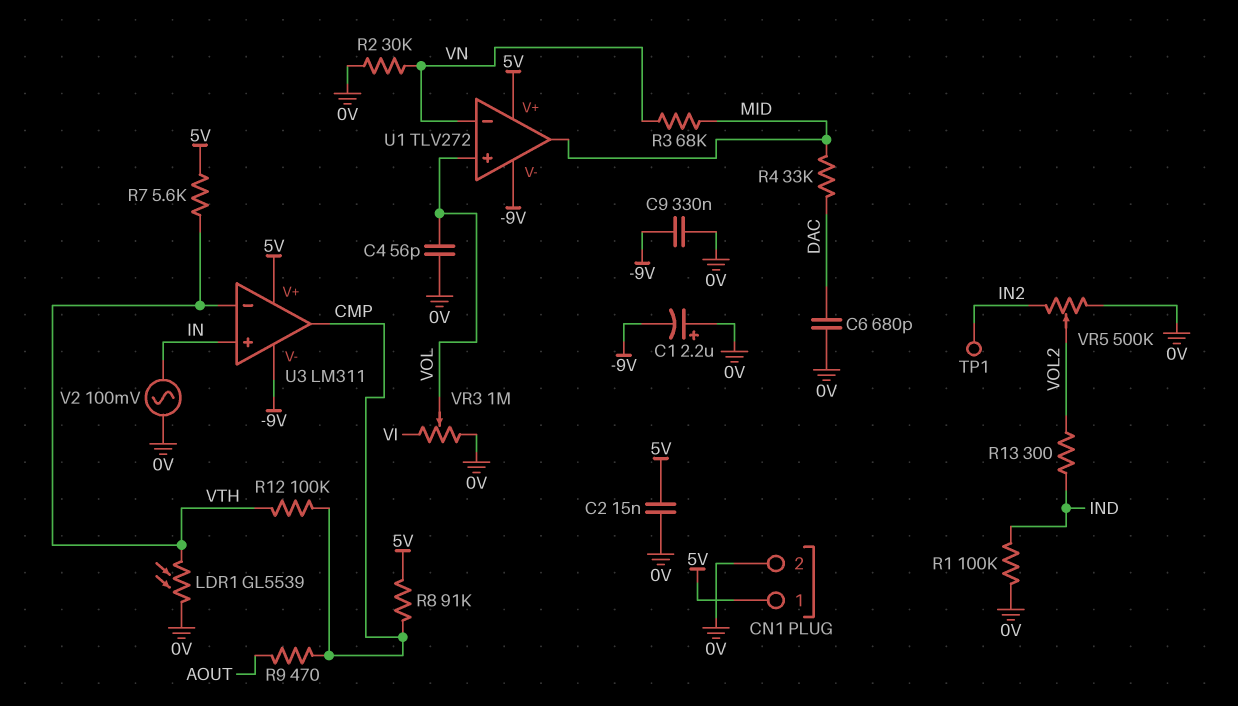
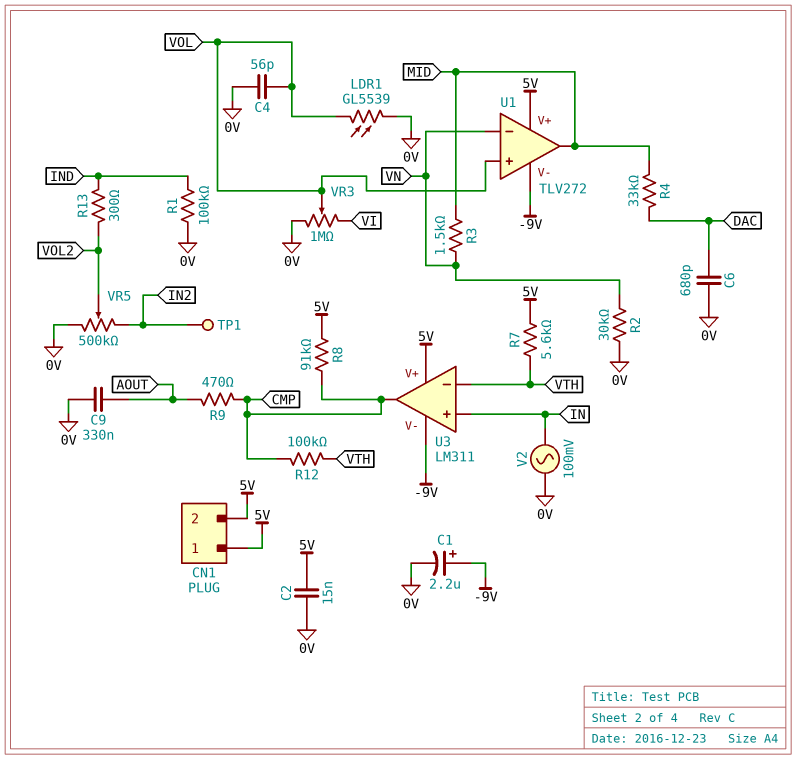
C1: 2.2uF (plus 0V, minus -9V) -> 2.2uF (plus -9V, minus 0V)
C9: 330nF (-9V, 0V) -> 330nF (0V, AOUT)
CN1 pin 2: 0V -> 5V
LDR1: GL5539 (0V, VTH) -> GL5539 (0V, VOL)
R3: 68k (MID, VN) -> 1.5k (MID, VN)

